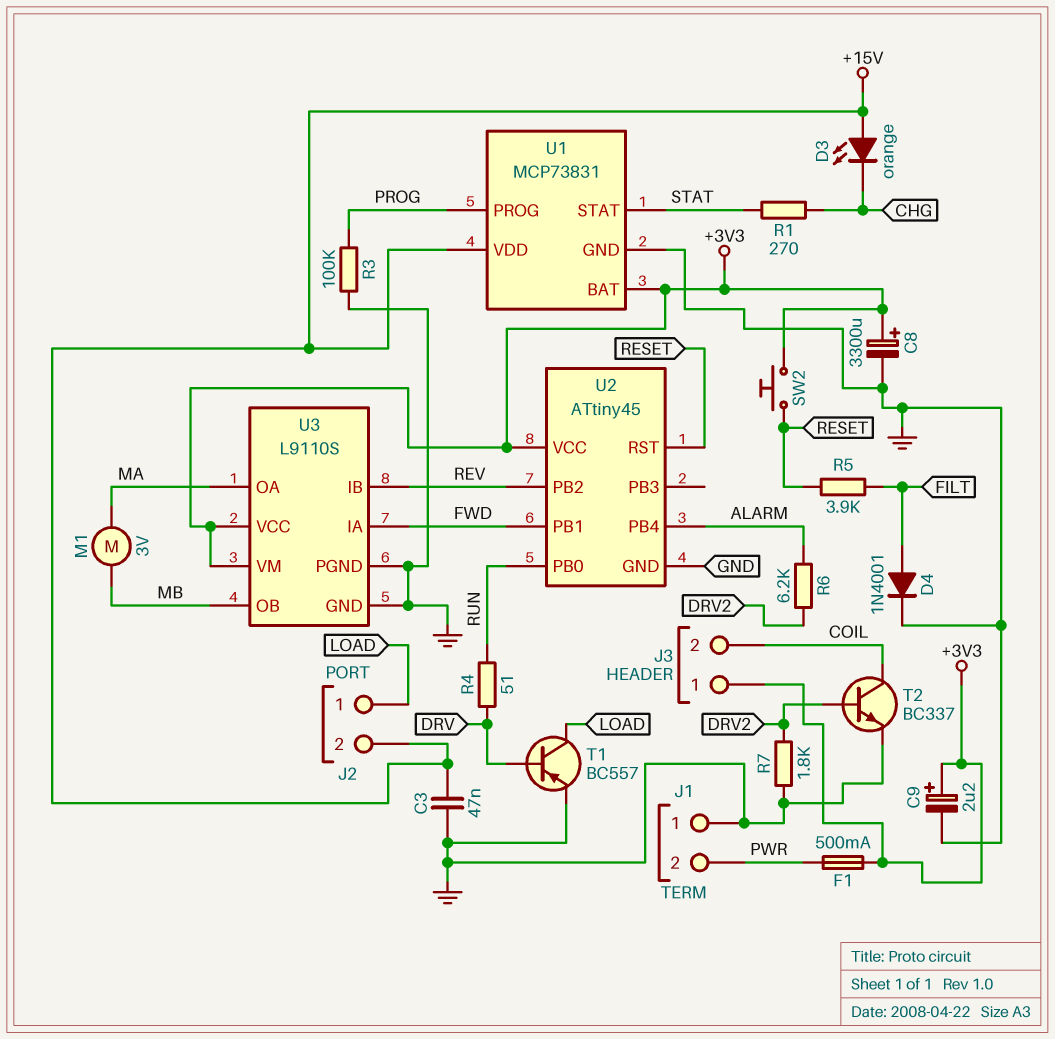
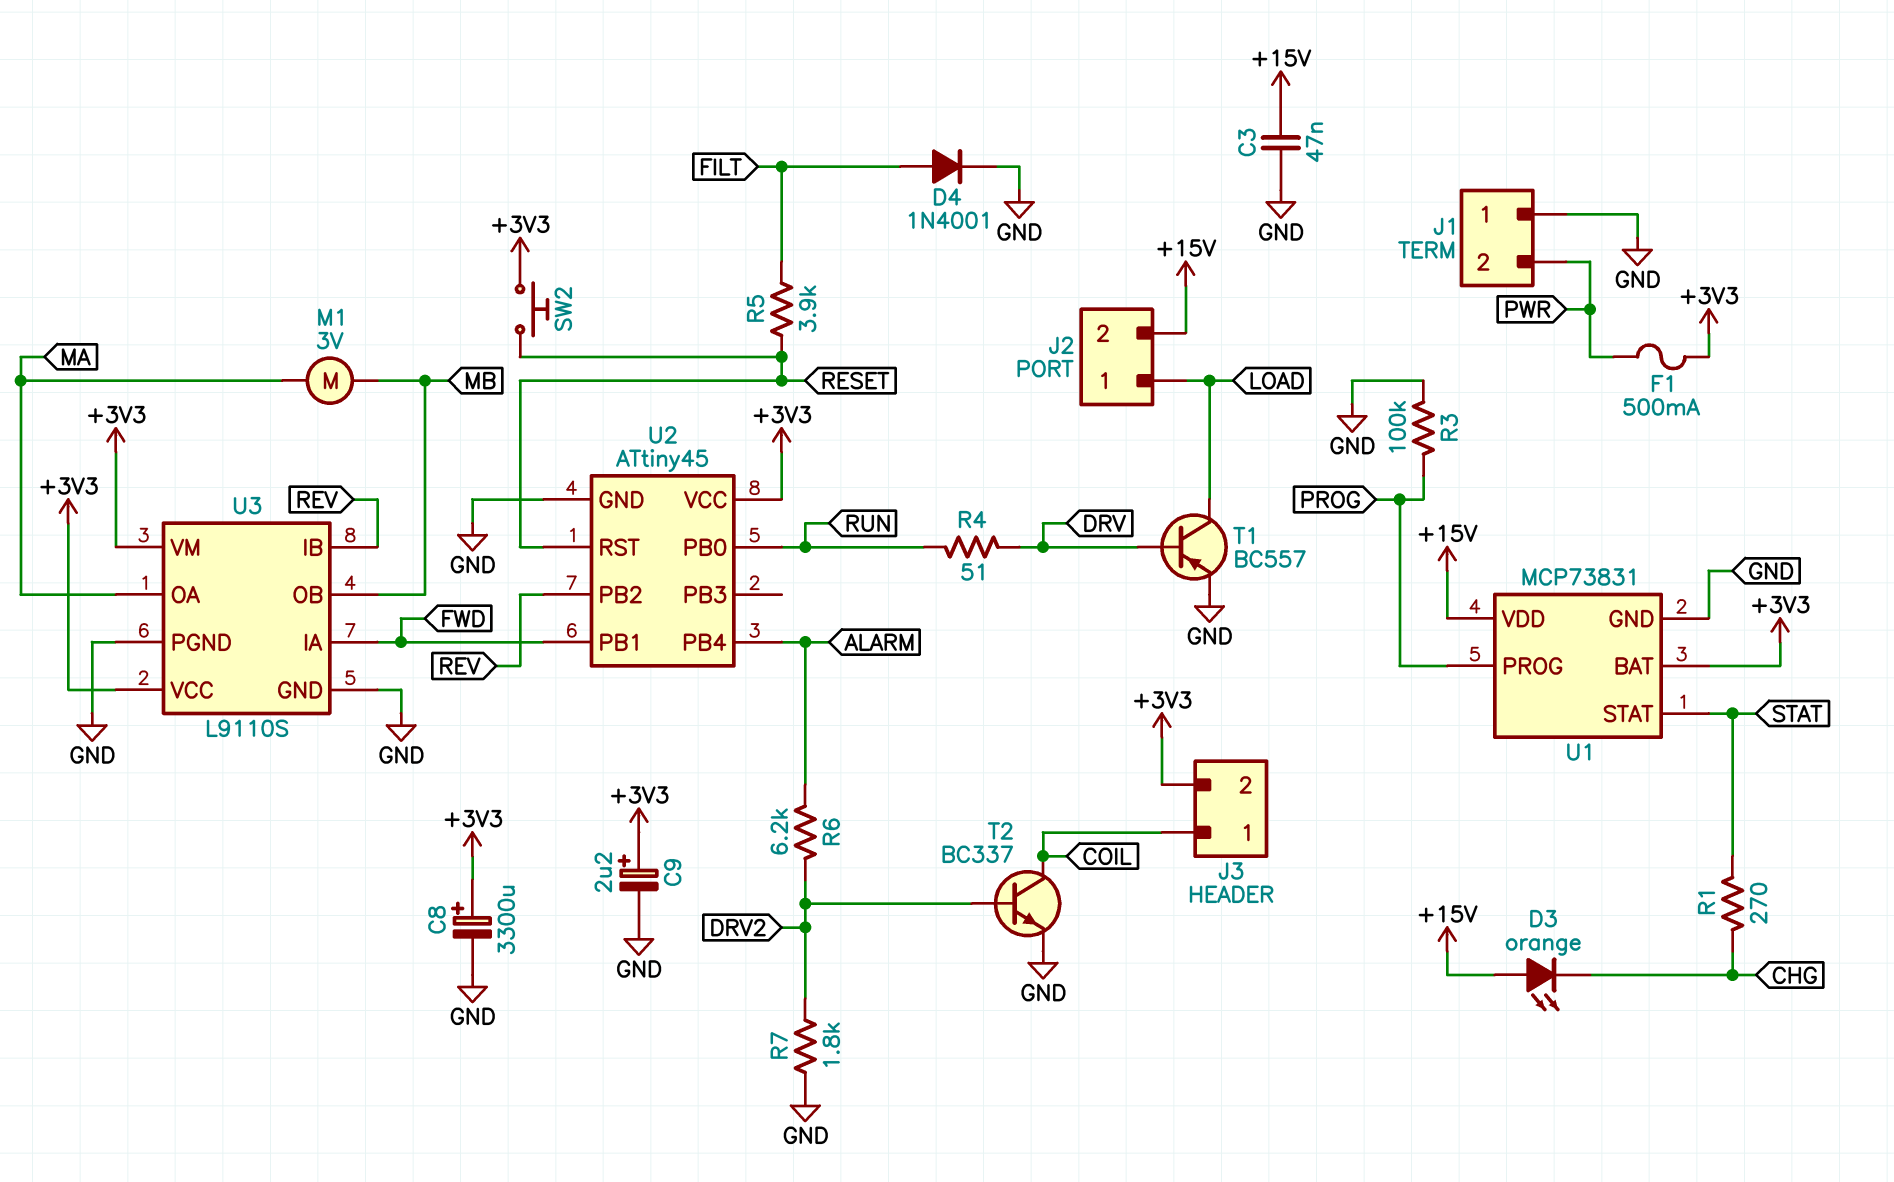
J3 pin 1: +3V3 -> COIL
J3 pin 2: COIL -> +3V3

